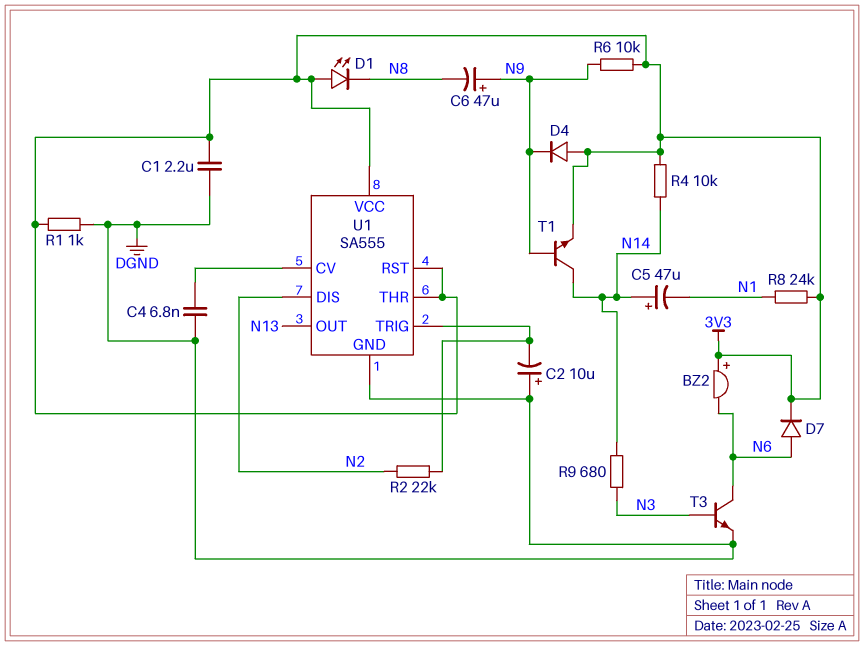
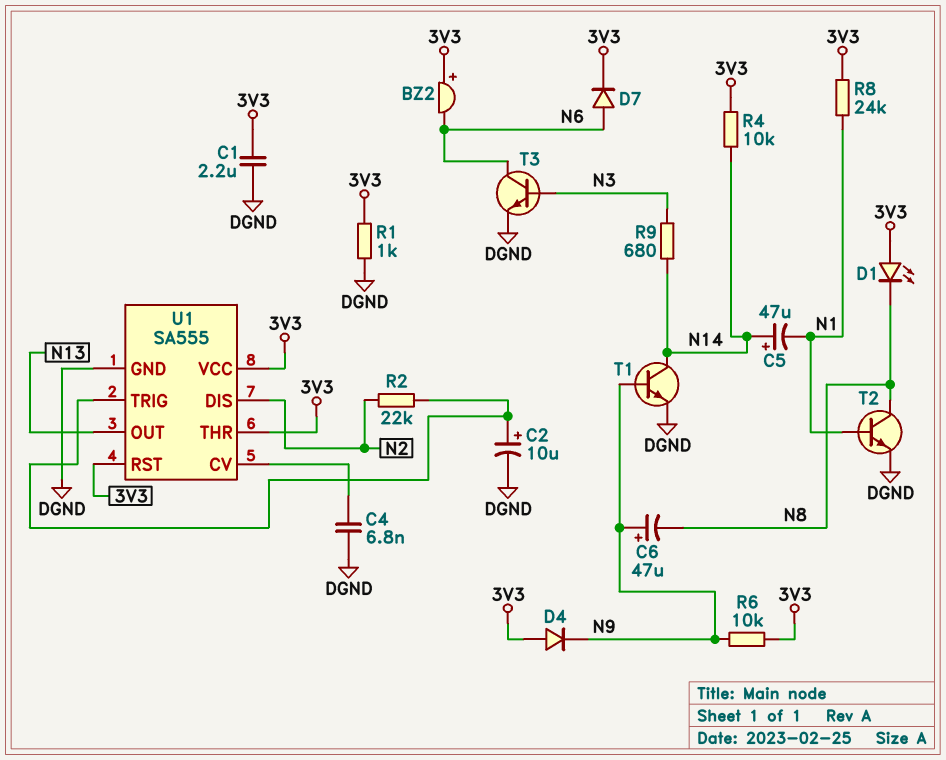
C2: 10uF (plus DGND, minus U1/TRIG) -> 10uF (plus U1/TRIG, minus DGND)
T1: NPN (B N9, C N14, E 3V3) -> NPN (B N9, C N14, E DGND)
T2: none -> NPN (B N1, C N8, E DGND)

